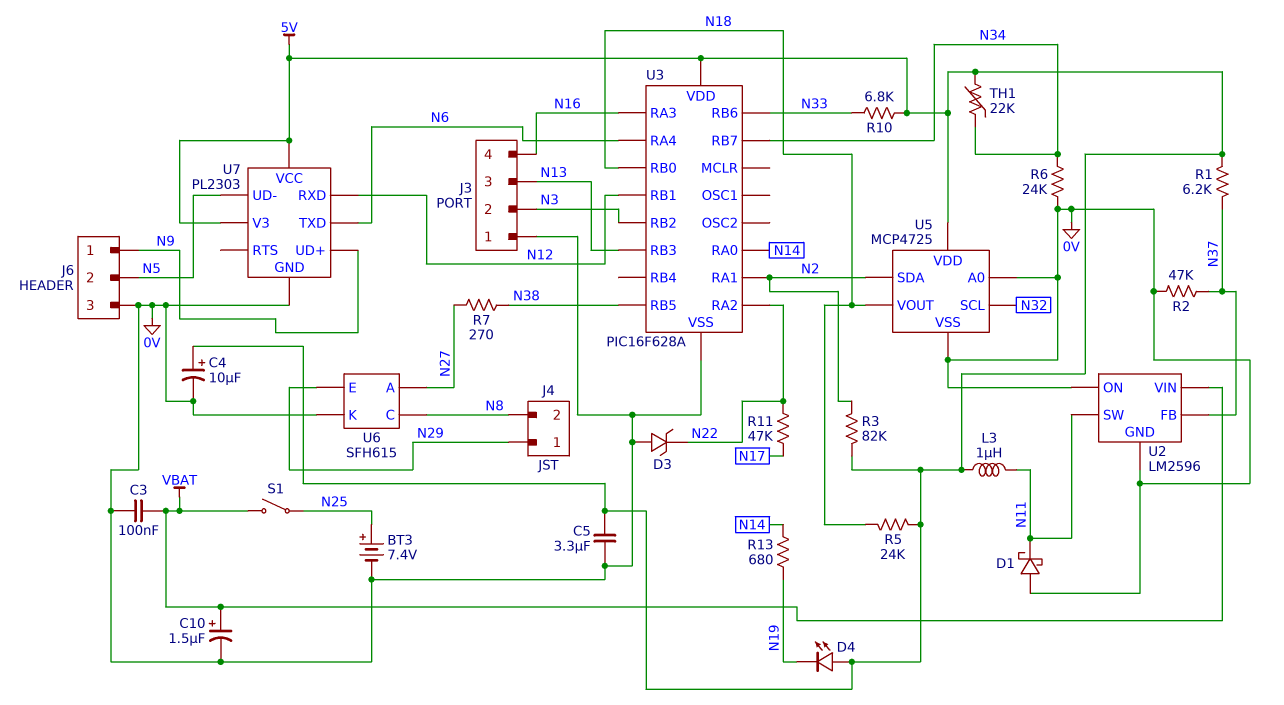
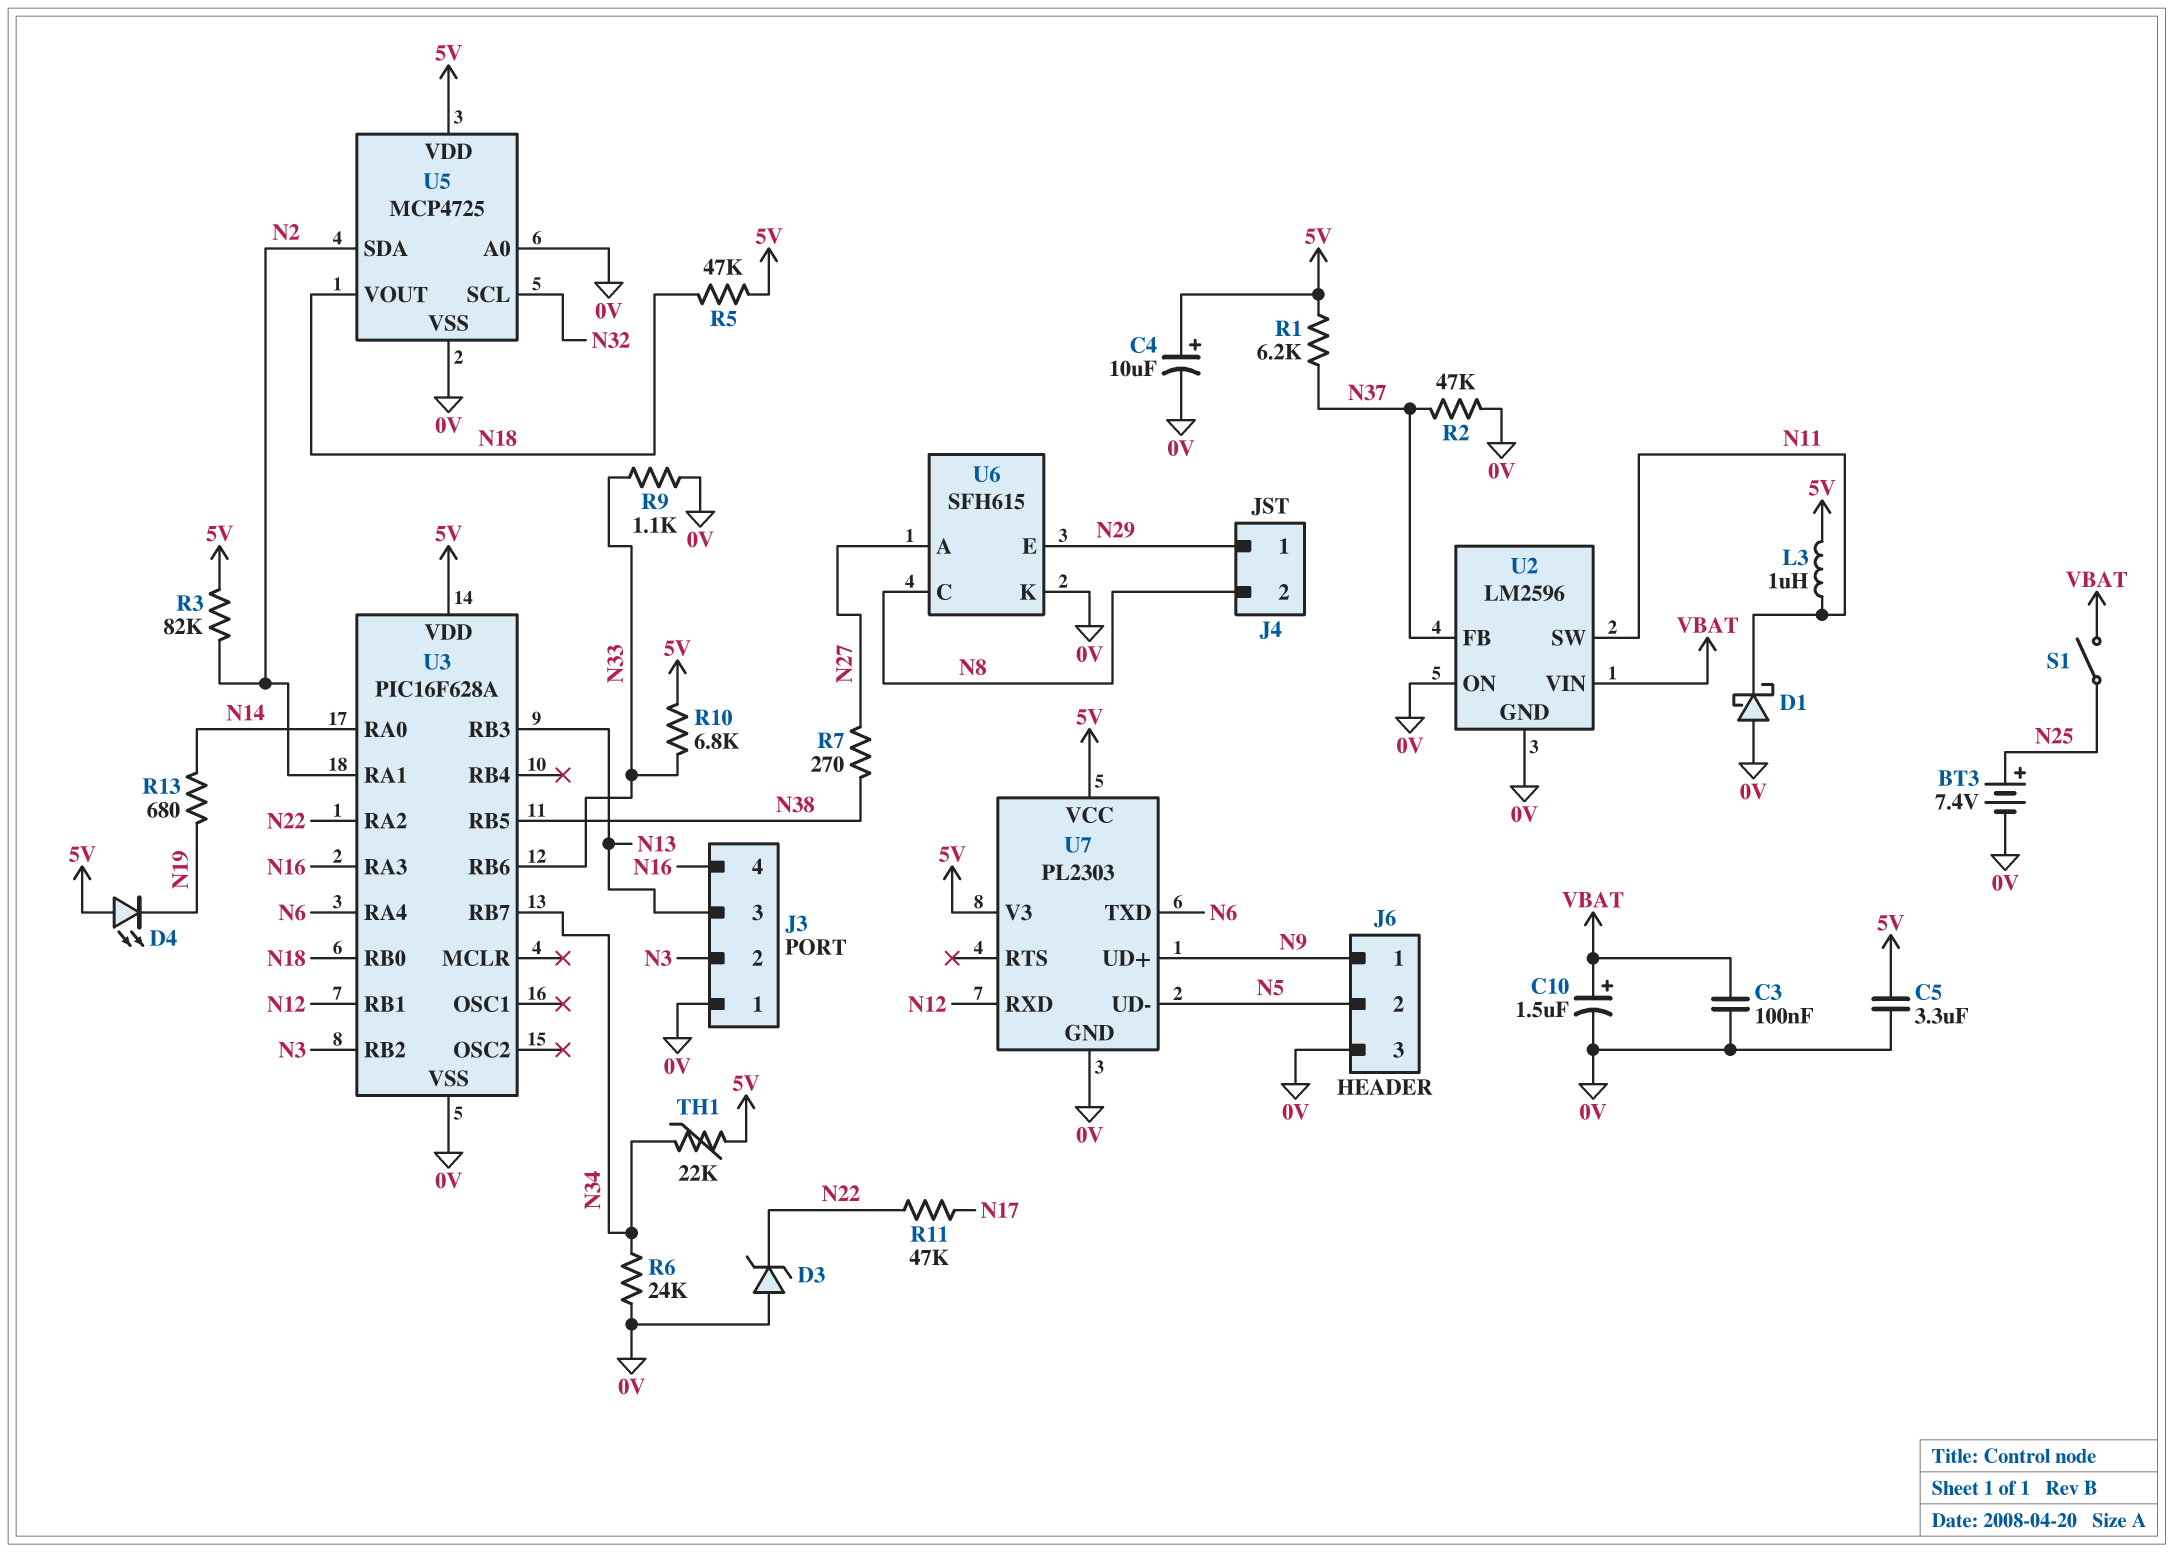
R5: 24k (5V, N18) -> 47k (5V, N18)
R9: none -> 1.1k (0V, N33)

